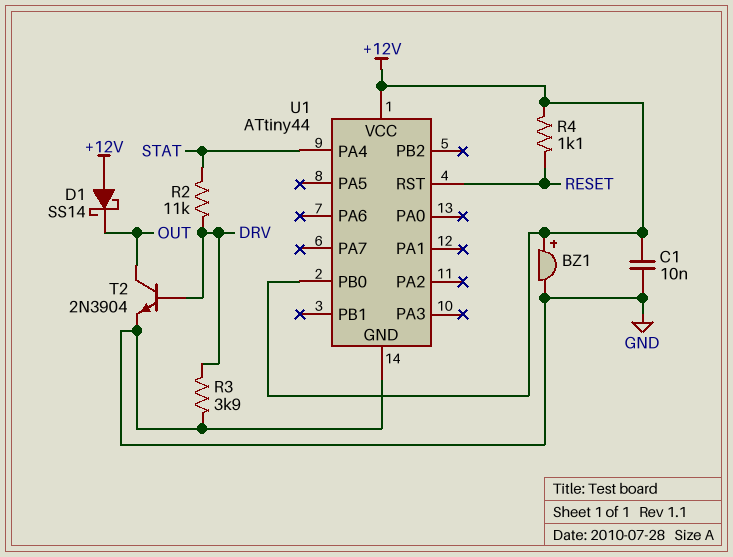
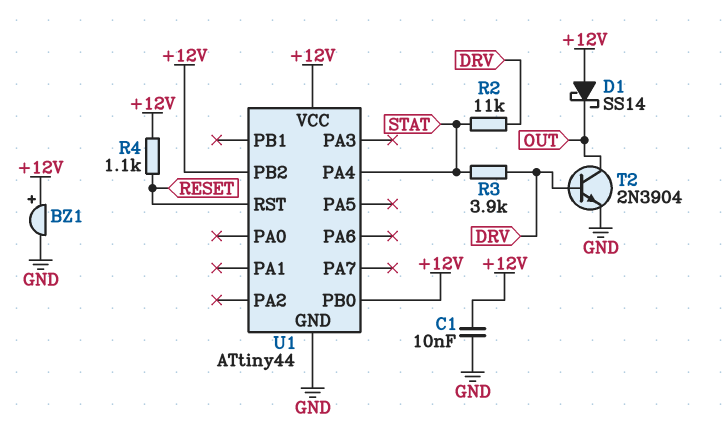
R3: 3.9k (DRV, GND) -> 3.9k (DRV, STAT)
U1 pin PB2: none -> +12V

